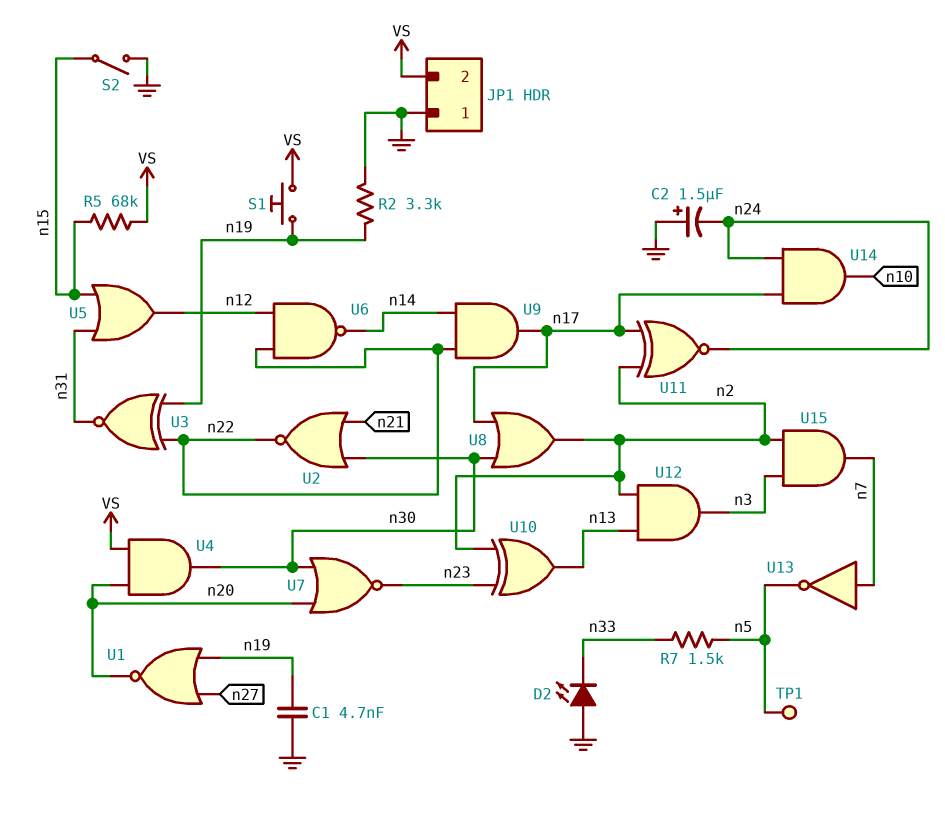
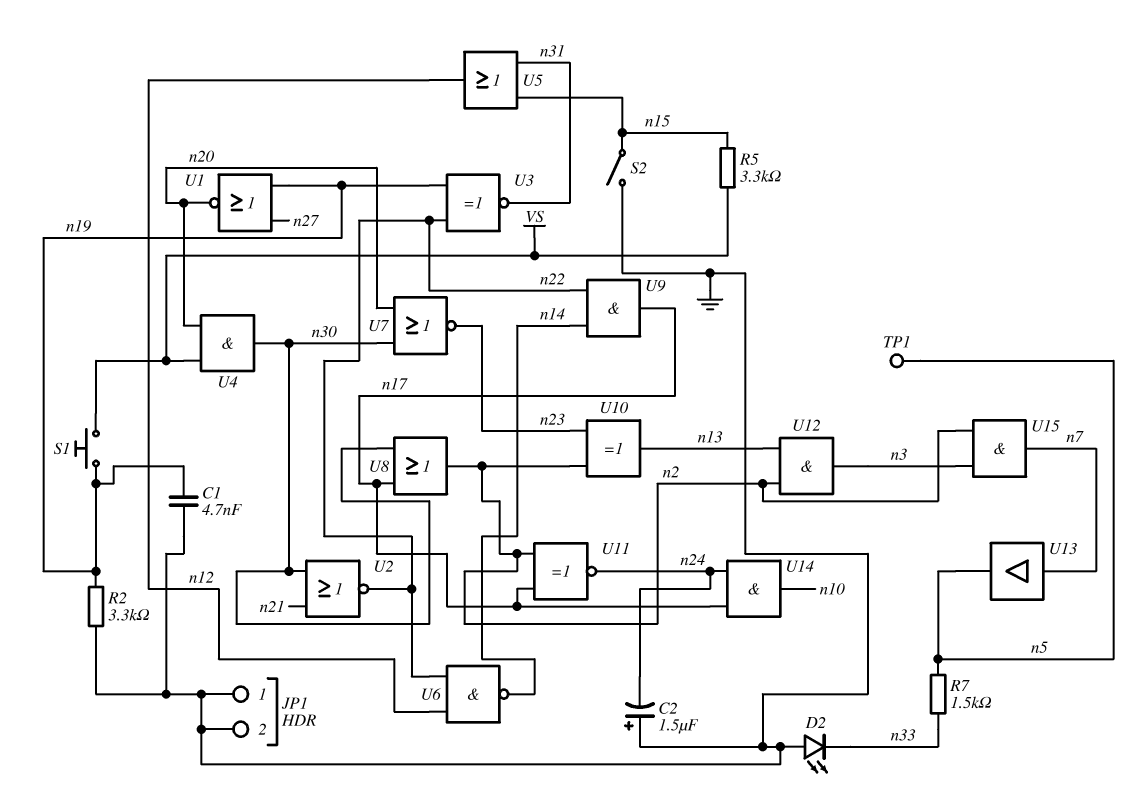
JP1 pin 2: VS -> GND
R5: 68k (VS, n15) -> 3.3k (VS, n15)
U13: NOT (in n7, out n5) -> buffer (in n7, out n5)

